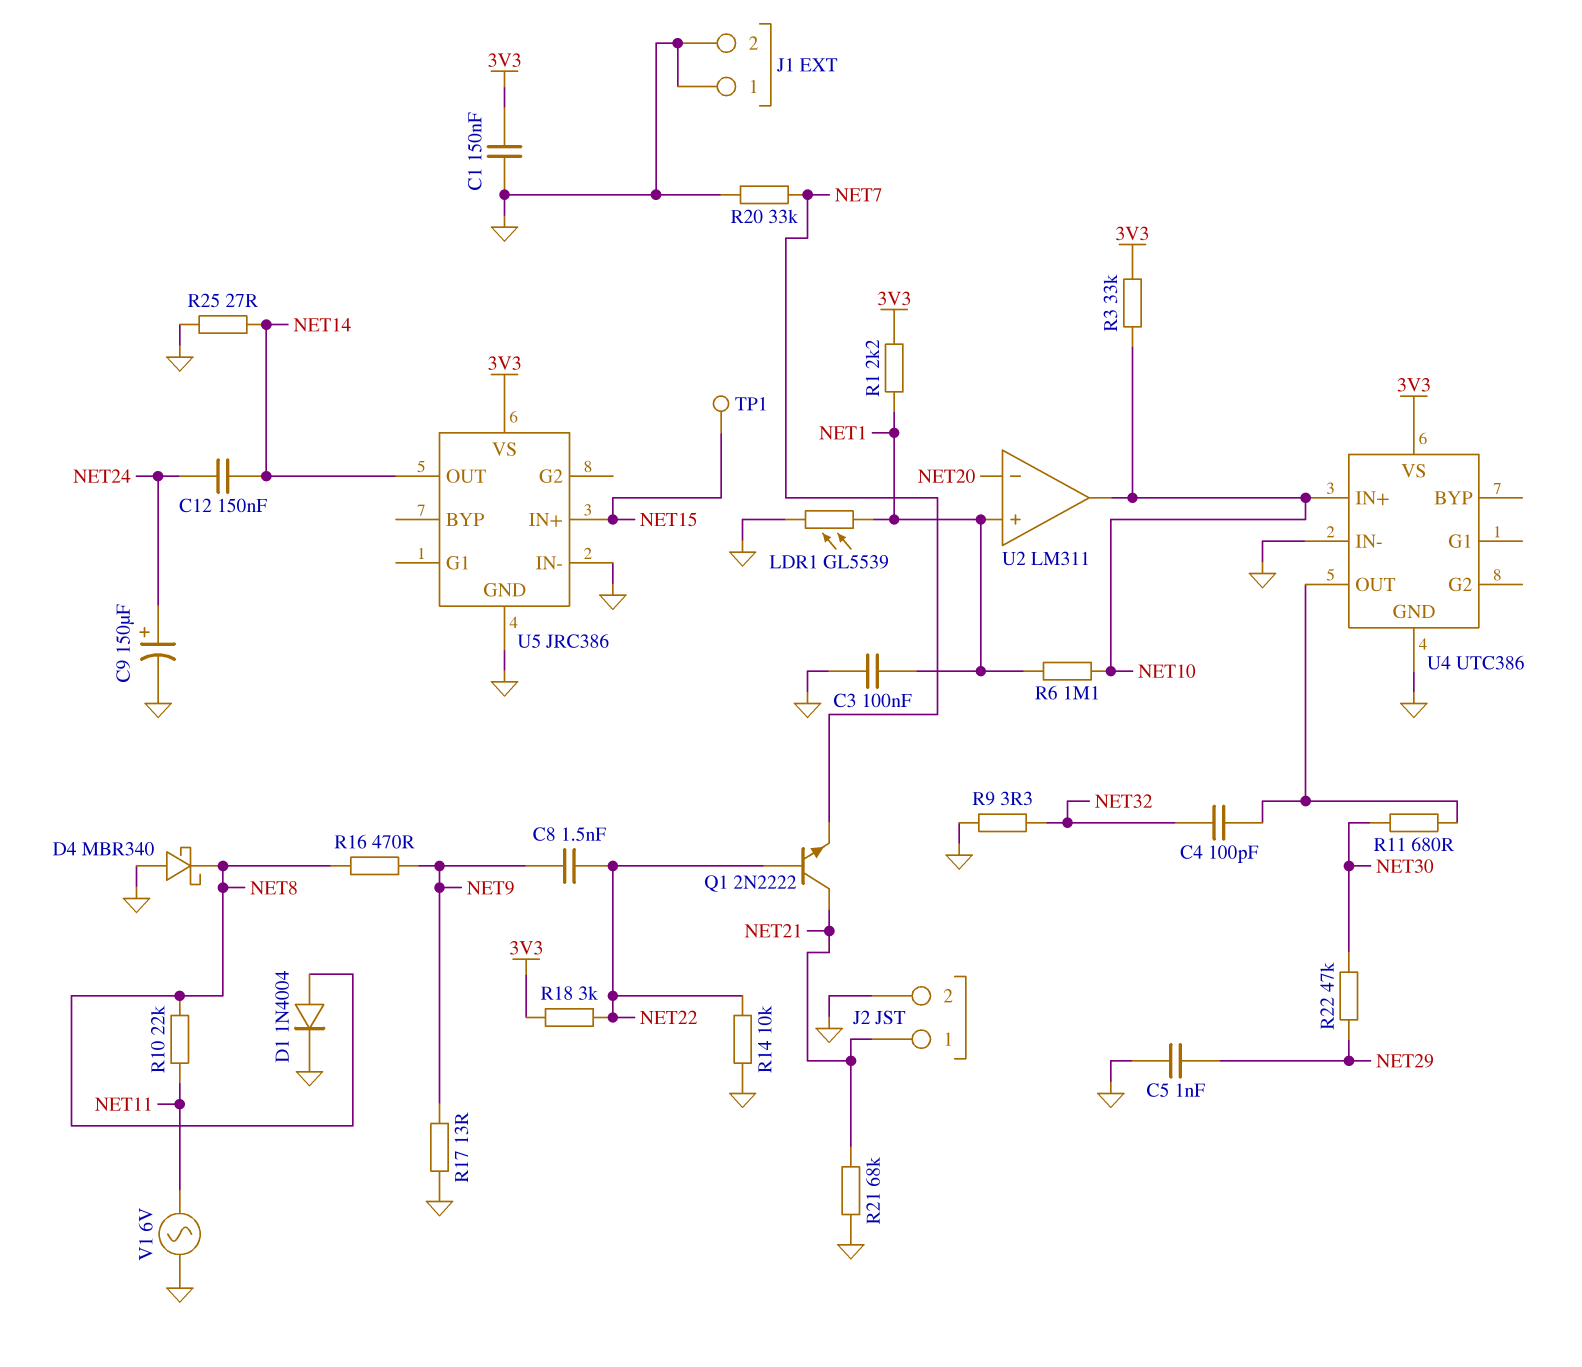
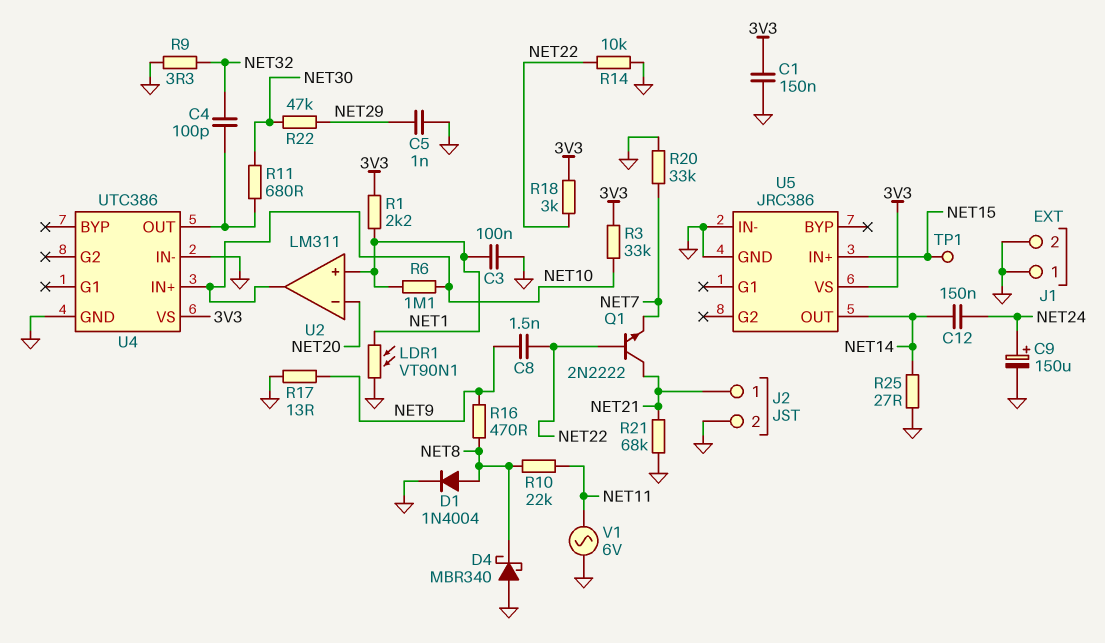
LDR1: GL5539 (GND, NET1) -> VT90N1 (GND, NET1)

